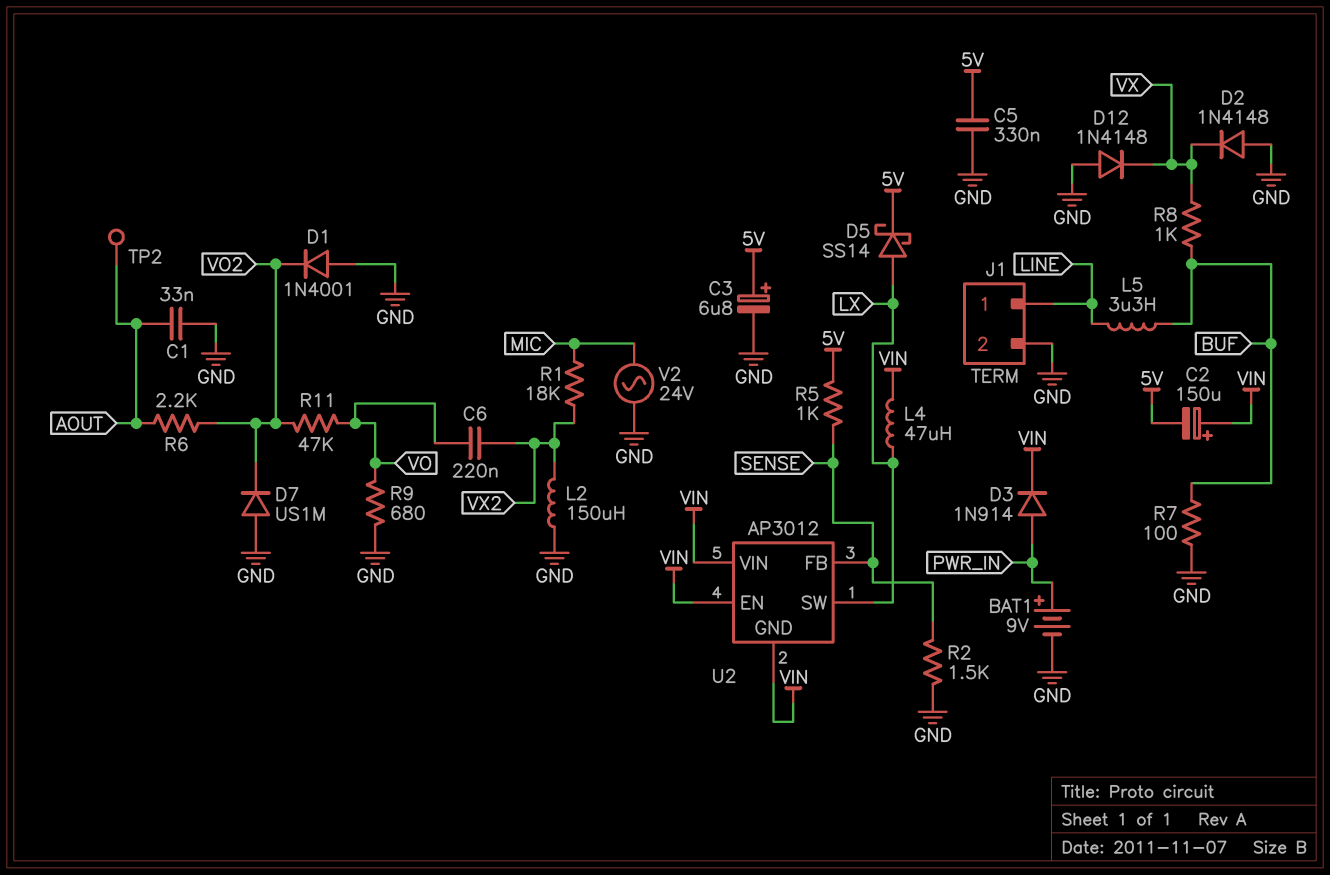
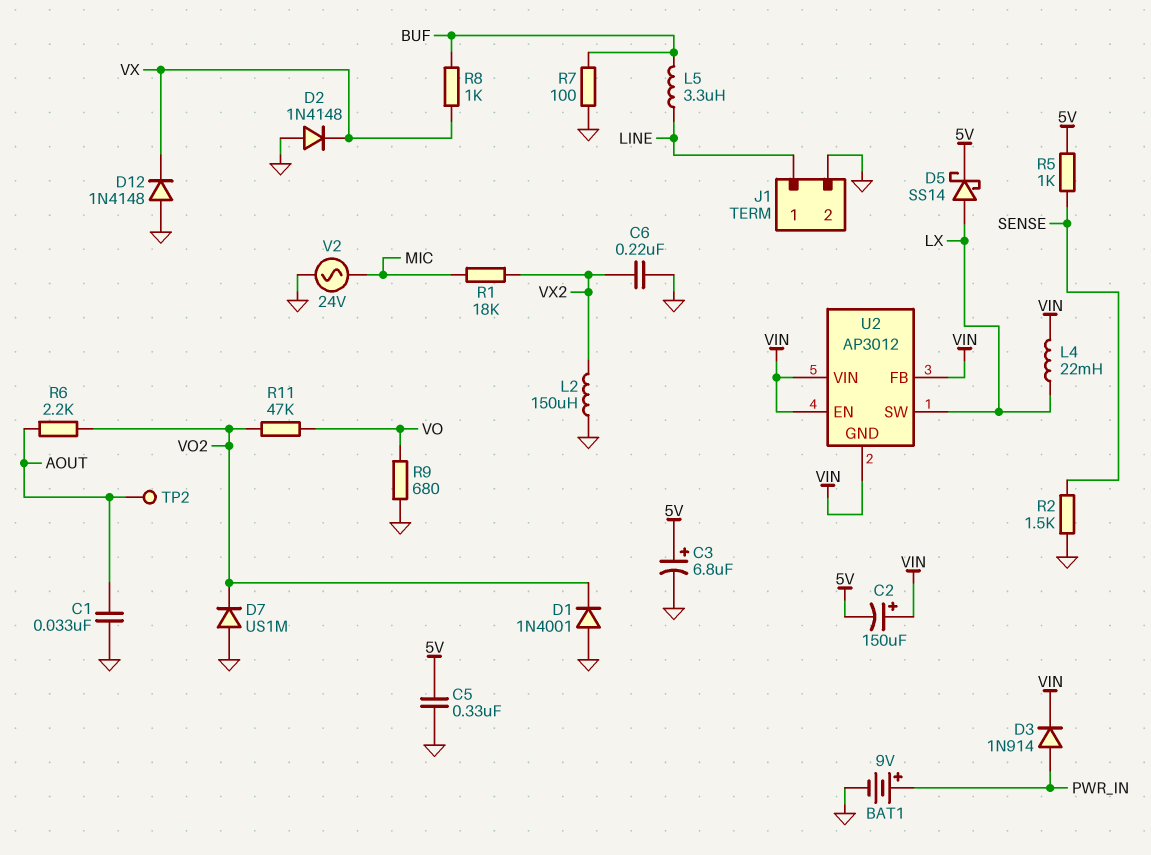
C6: 220nF (VO, VX2) -> 220nF (GND, VX2)
L4: 47uH (LX, VIN) -> 22mH (LX, VIN)
U2 pin FB: SENSE -> VIN

